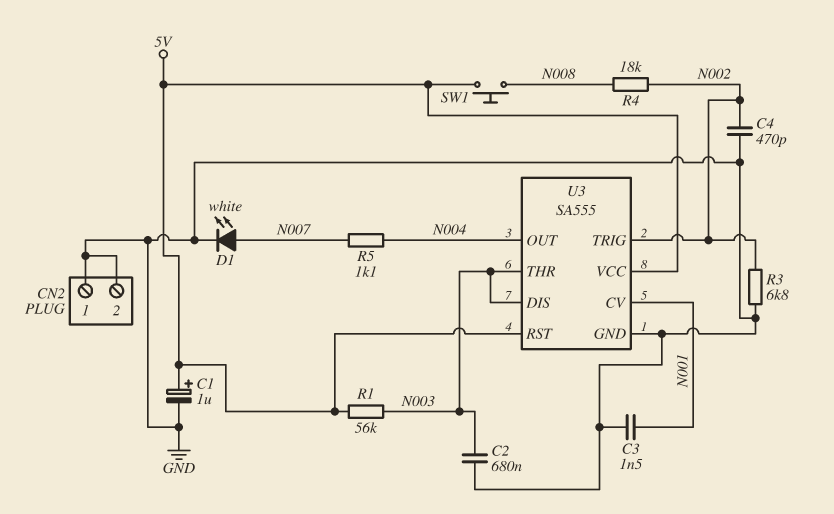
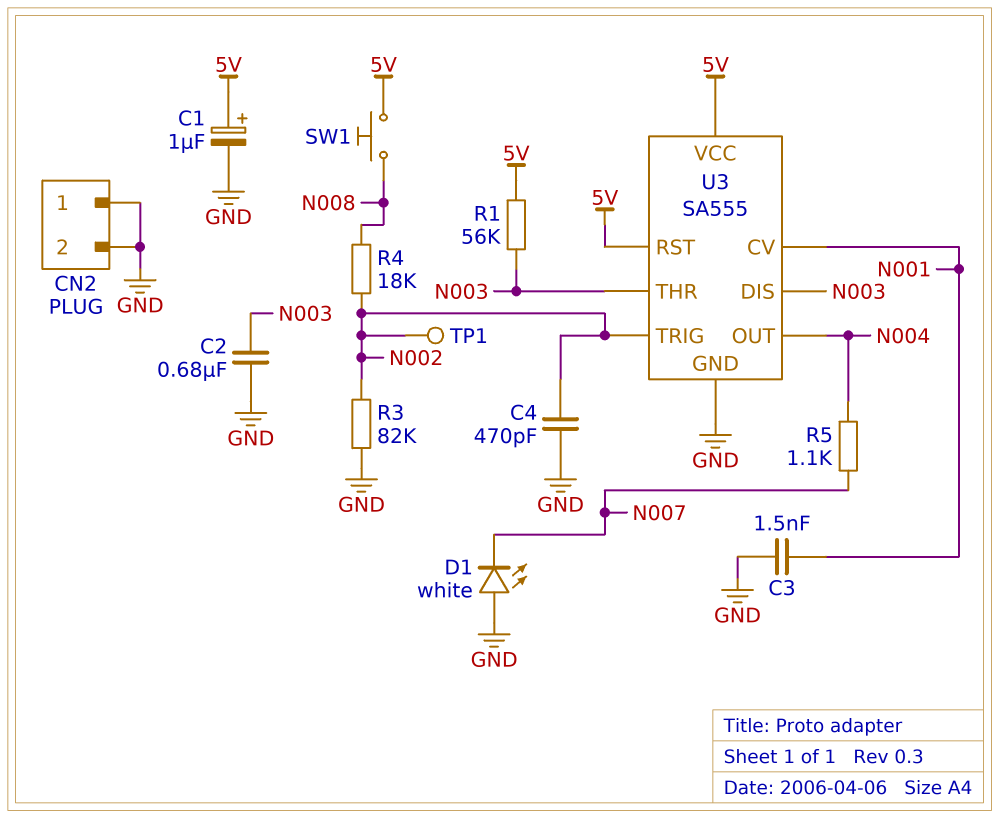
D1: LED white (A N007, K GND) -> LED white (A GND, K N007)
R3: 6.8k (GND, N002) -> 82k (GND, N002)
TP1: none -> test point (N002)

